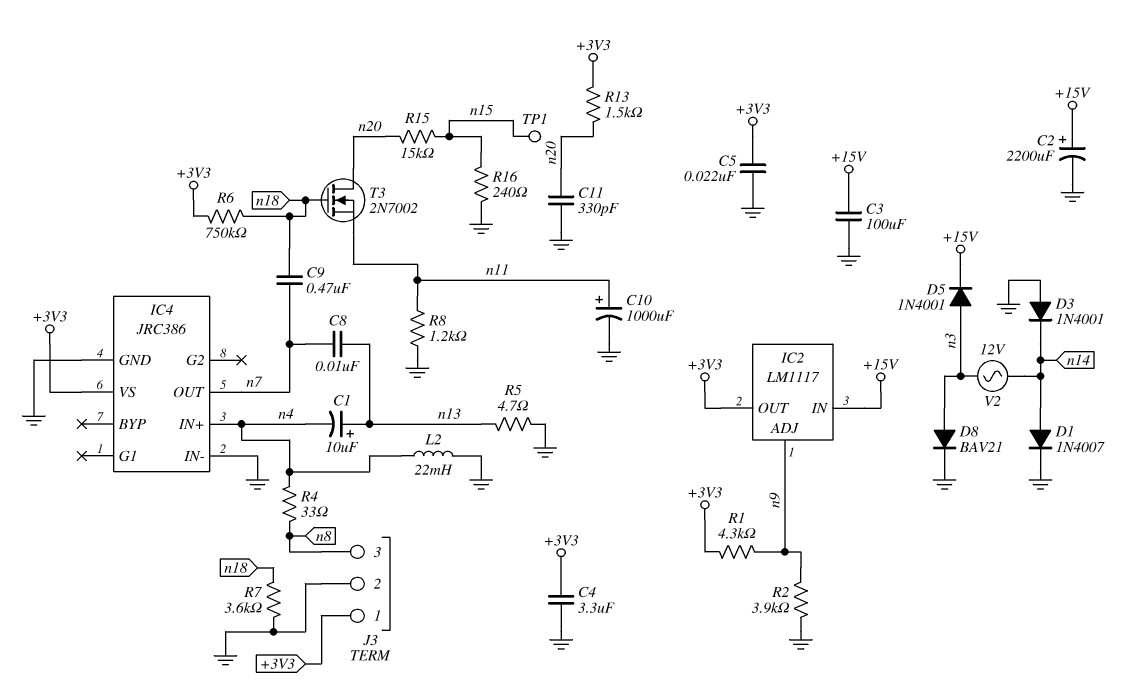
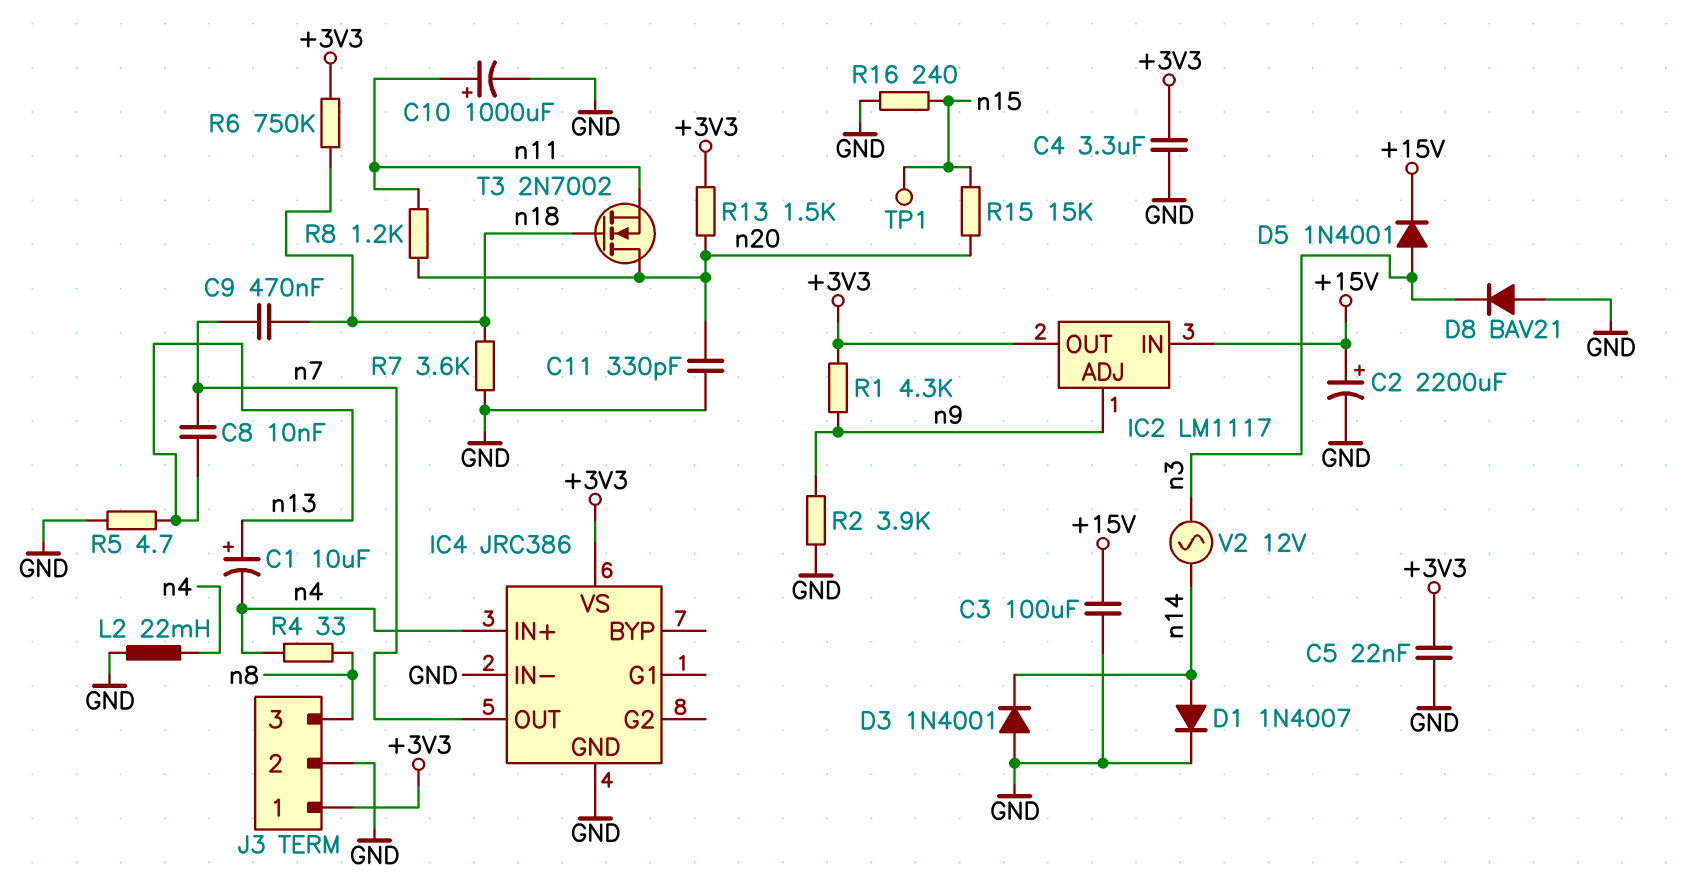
D8: diode BAV21 (A n3, K GND) -> diode BAV21 (A GND, K n3)
R8: 1.2k (GND, n11) -> 1.2k (n11, n20)

